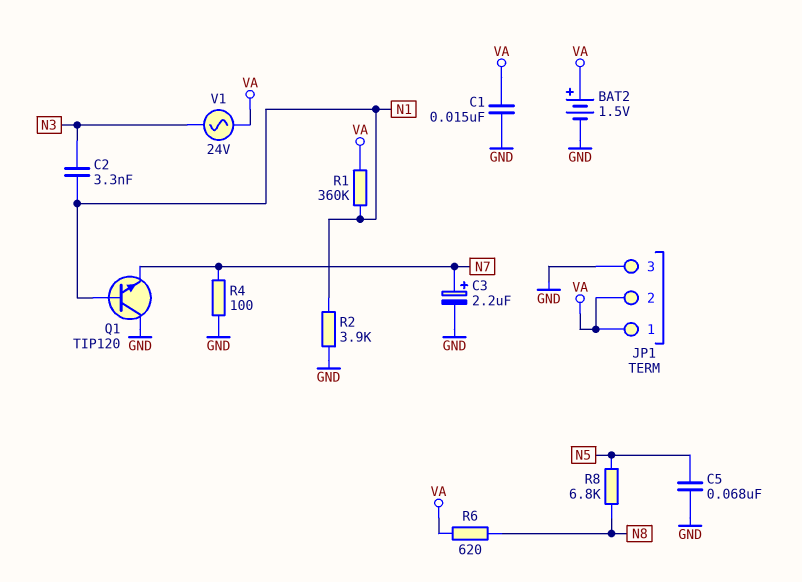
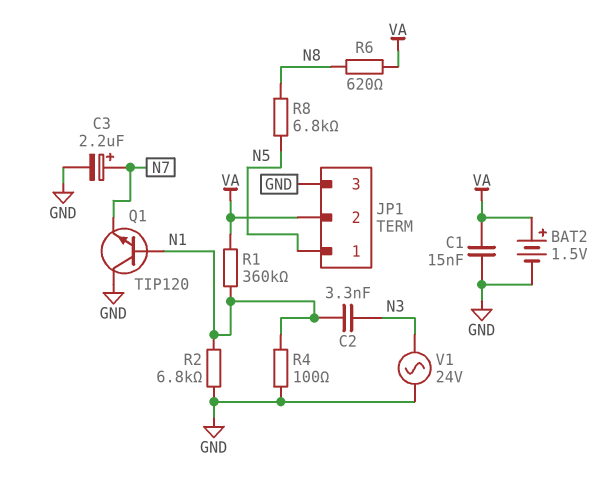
C5: 68nF (GND, N5) -> none
JP1 pin 1: VA -> N5
R2: 3.9k (GND, N1) -> 6.8k (GND, N1)
R4: 100 (GND, N7) -> 100 (GND, N1)
V1: AC 24V (N3, VA) -> AC 24V (GND, N3)

